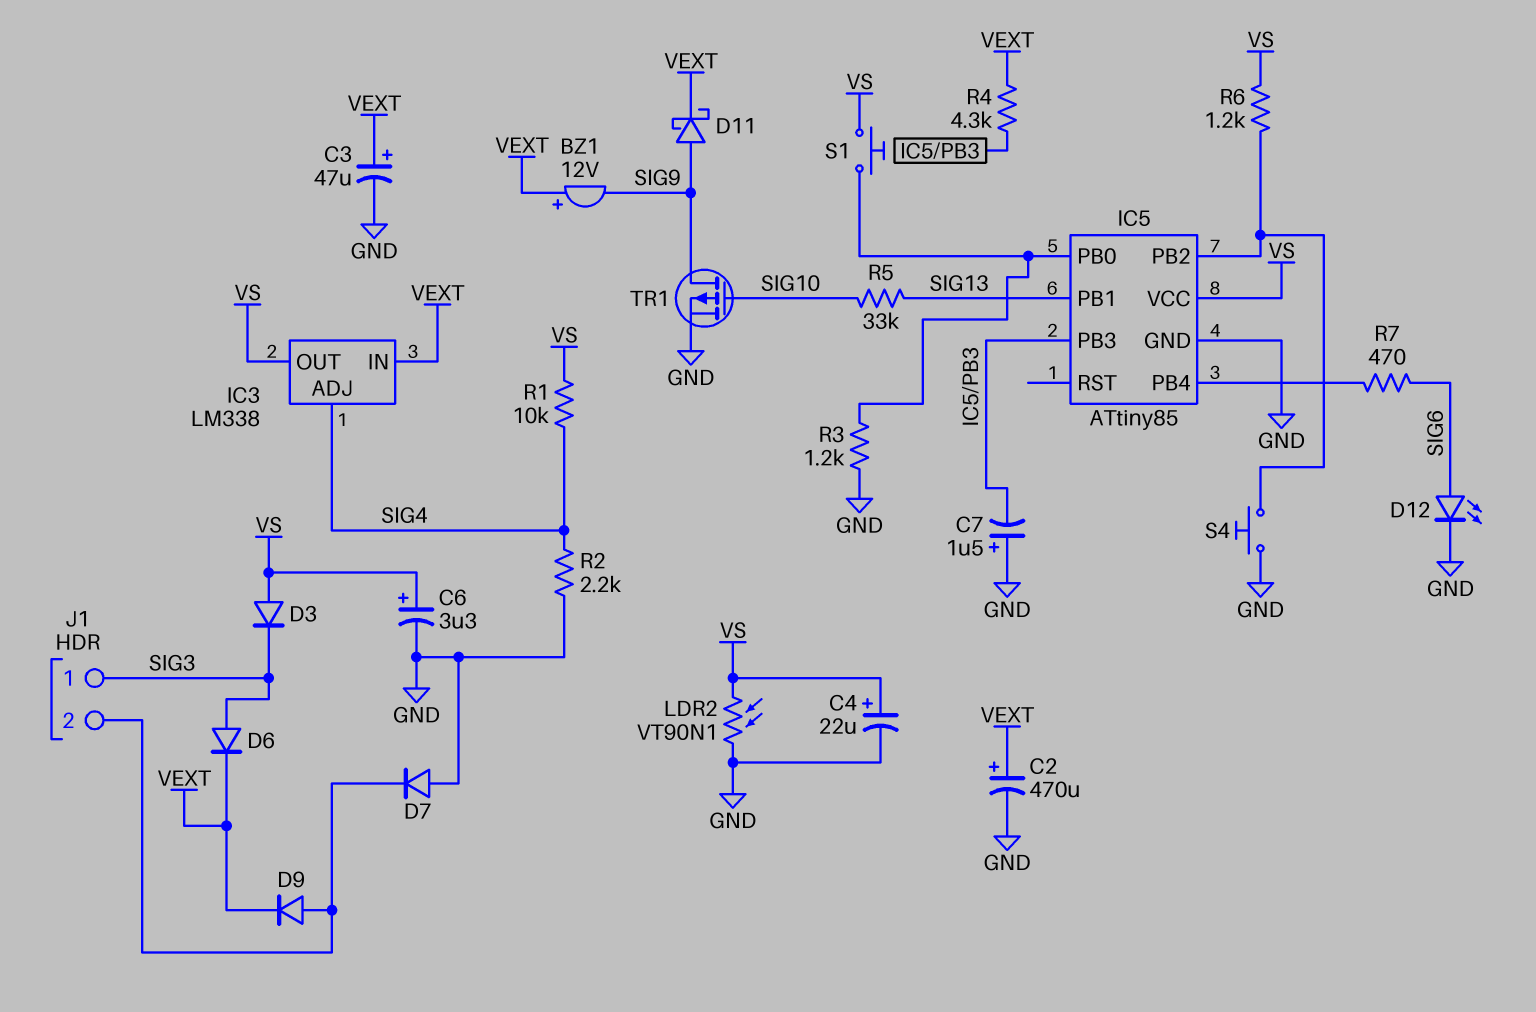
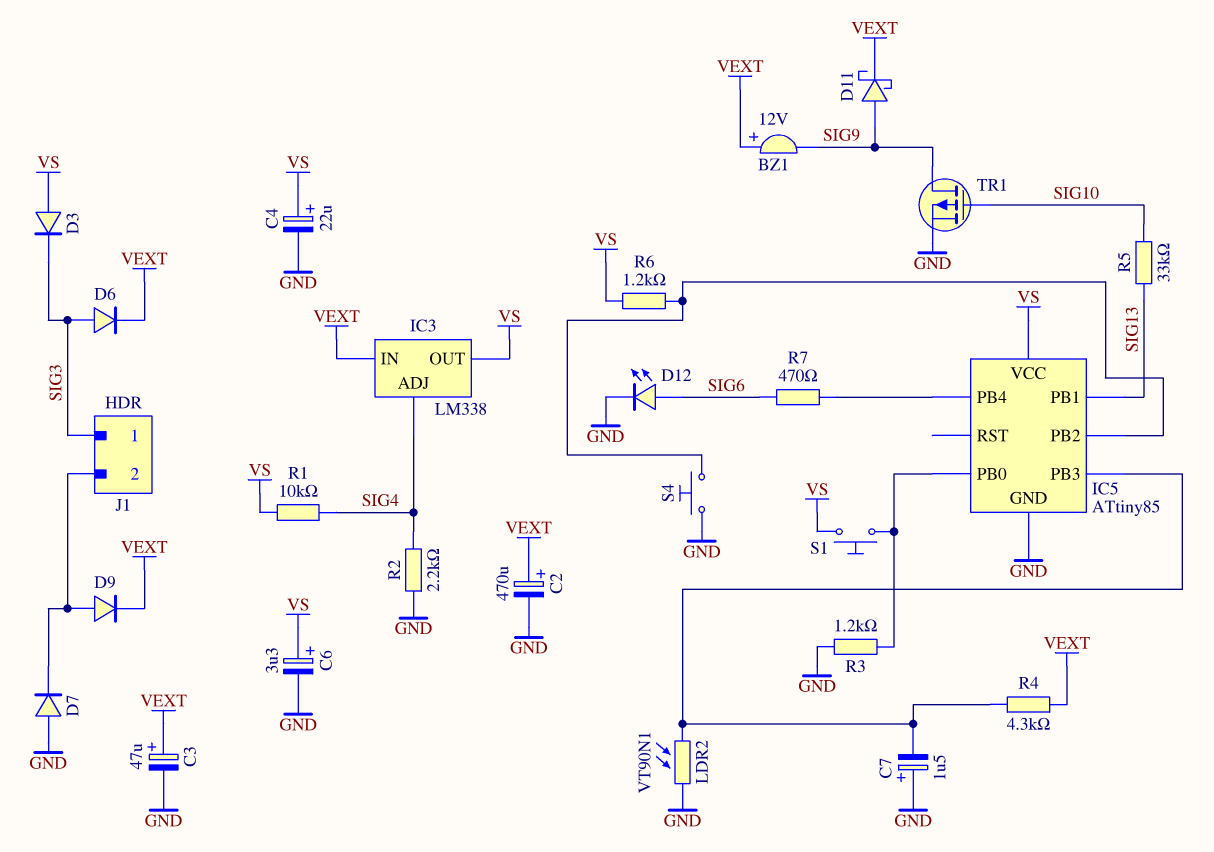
LDR2: VT90N1 (GND, VS) -> VT90N1 (GND, IC5/PB3)

